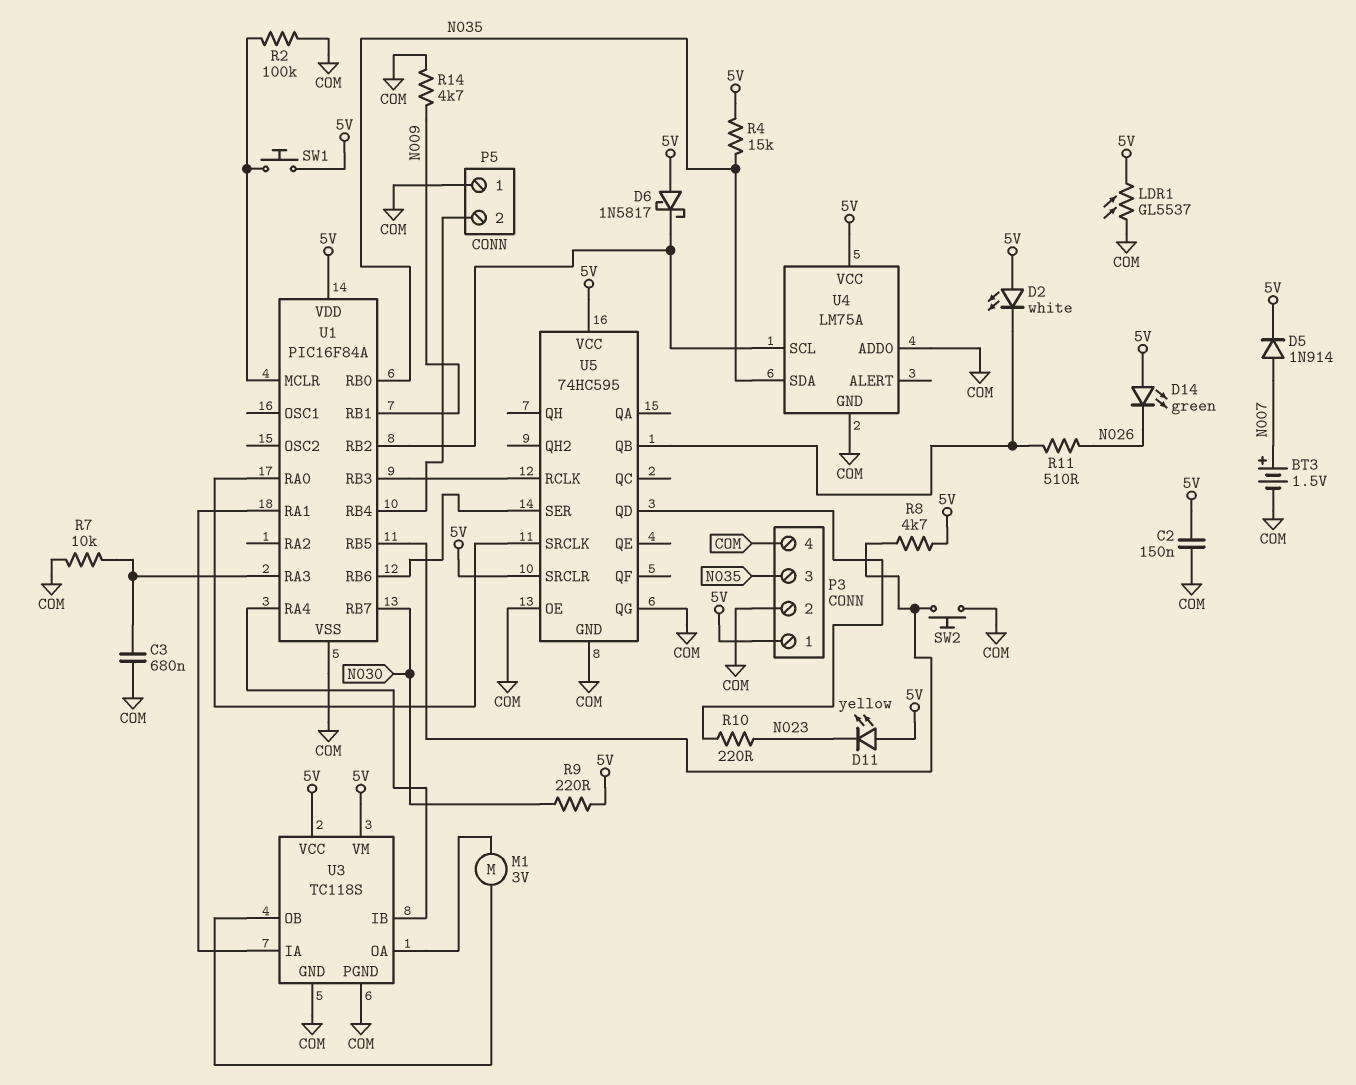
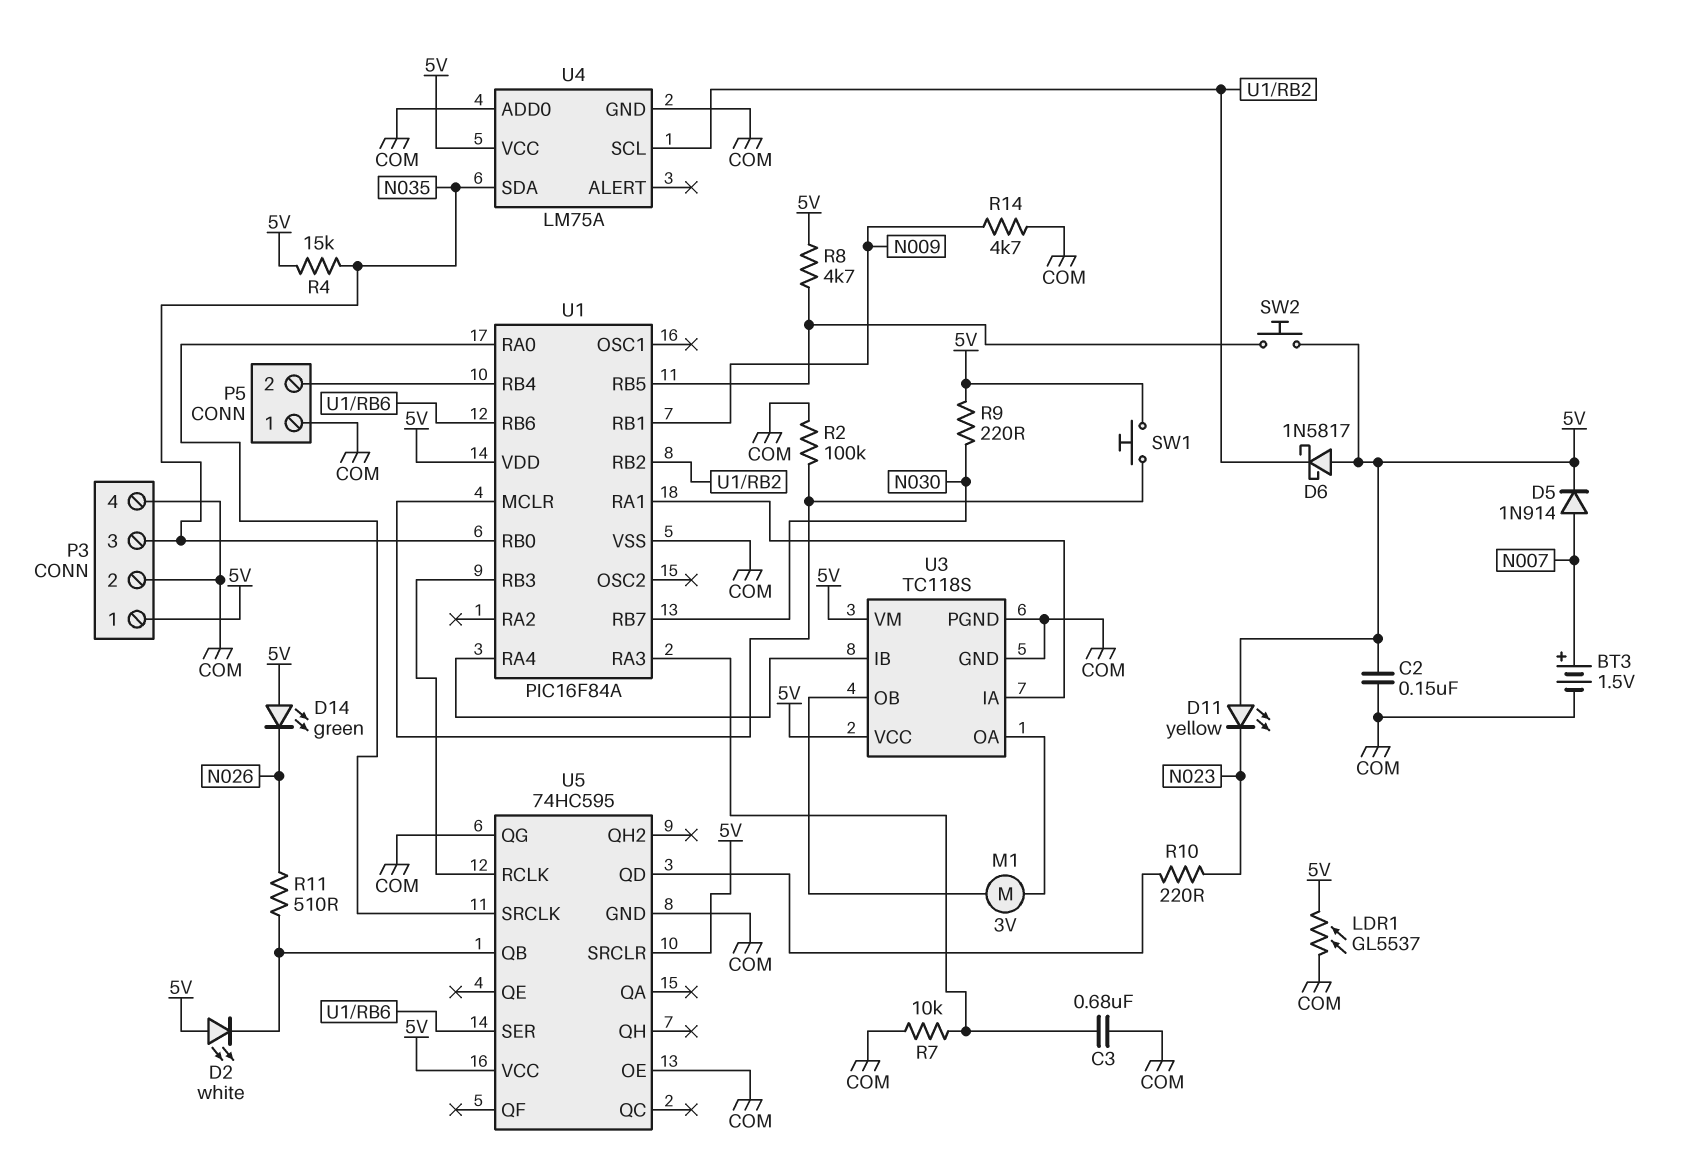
SW2: button (COM, U1/RB5) -> button (5V, U1/RB5)

